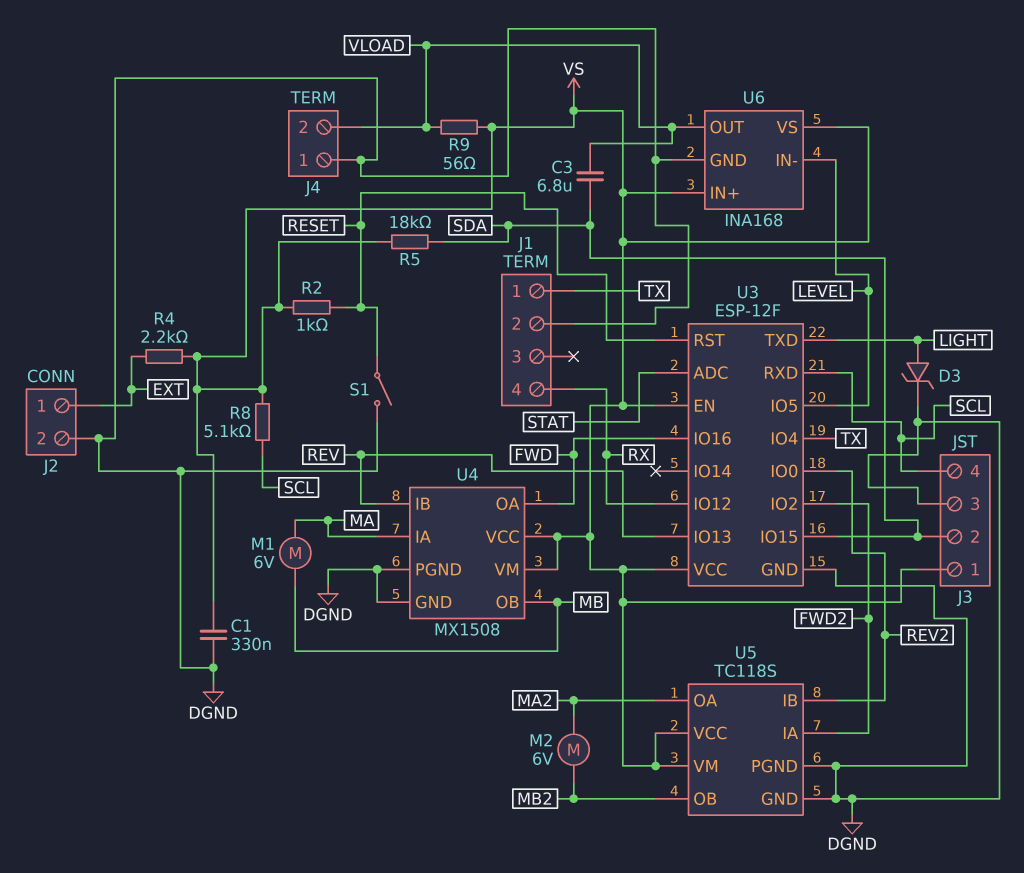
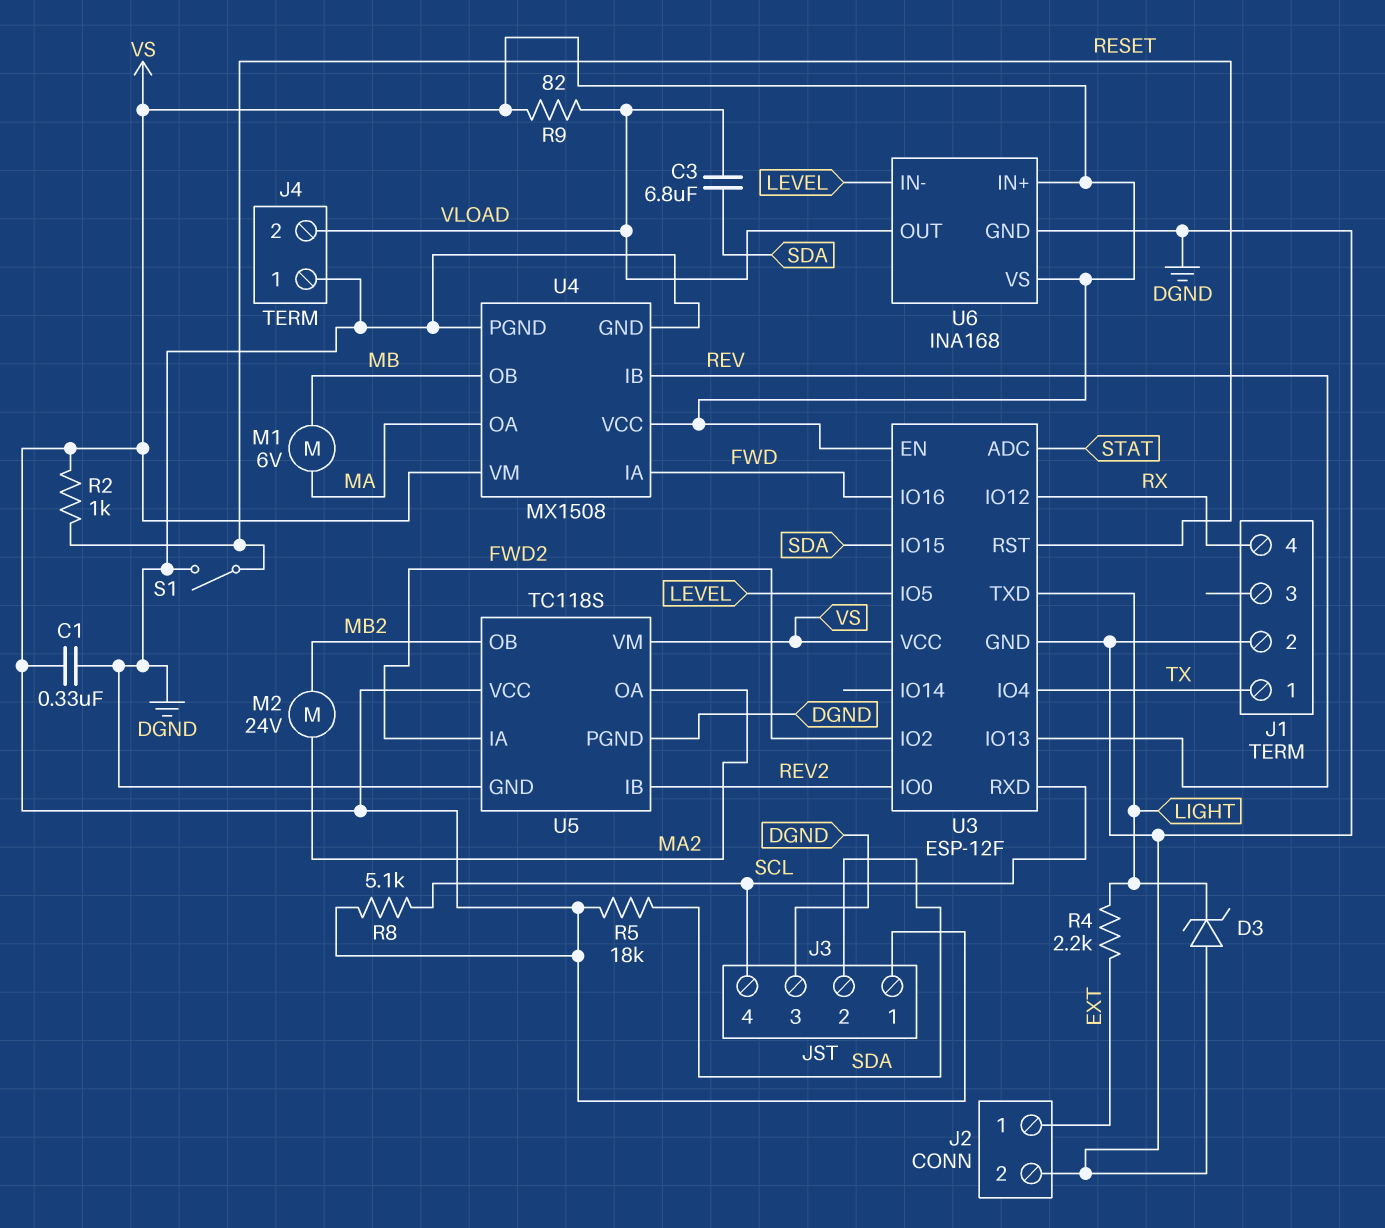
D3: zener (A LIGHT, K DGND) -> zener (A DGND, K LIGHT)
M2: motor 6V (MA2, MB2) -> motor 24V (MA2, MB2)
R4: 2.2k (EXT, VS) -> 2.2k (EXT, LIGHT)
R9: 56 (VLOAD, VS) -> 82 (VLOAD, VS)
U4 pin IA: MA -> FWD
U4 pin OA: FWD -> MA

